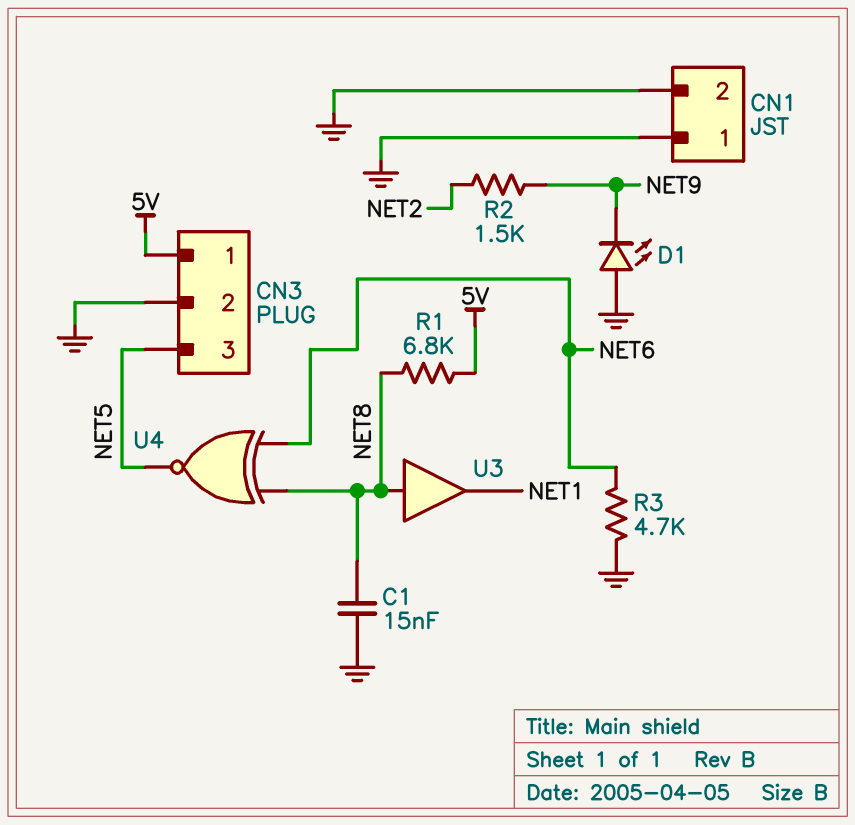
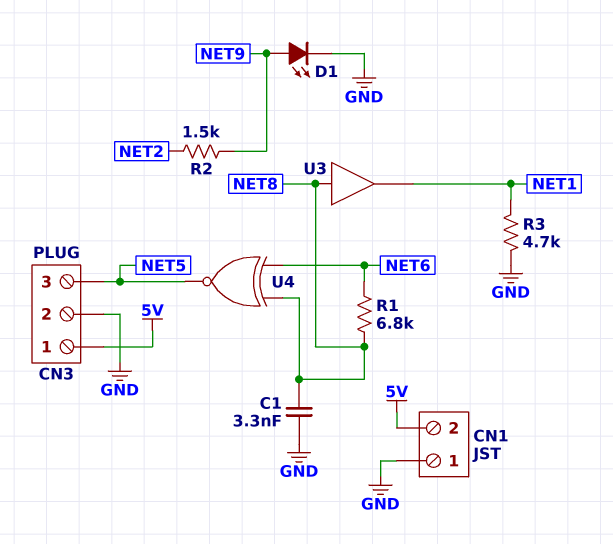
C1: 15nF (GND, NET8) -> 3.3nF (GND, NET8)
CN1 pin 2: GND -> 5V
D1: LED (A GND, K NET9) -> LED (A NET9, K GND)
R1: 6.8k (5V, NET8) -> 6.8k (NET6, NET8)
R3: 4.7k (GND, NET6) -> 4.7k (GND, NET1)

